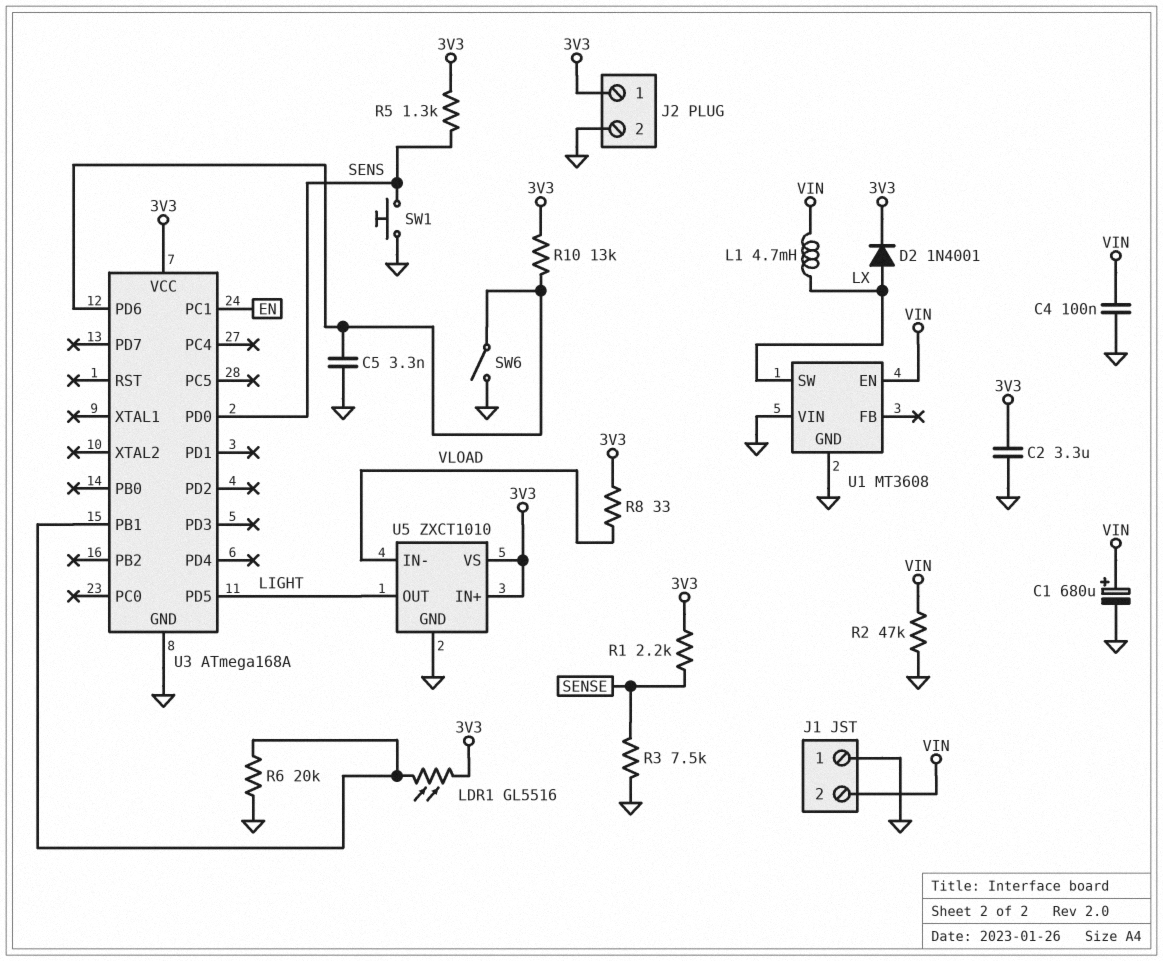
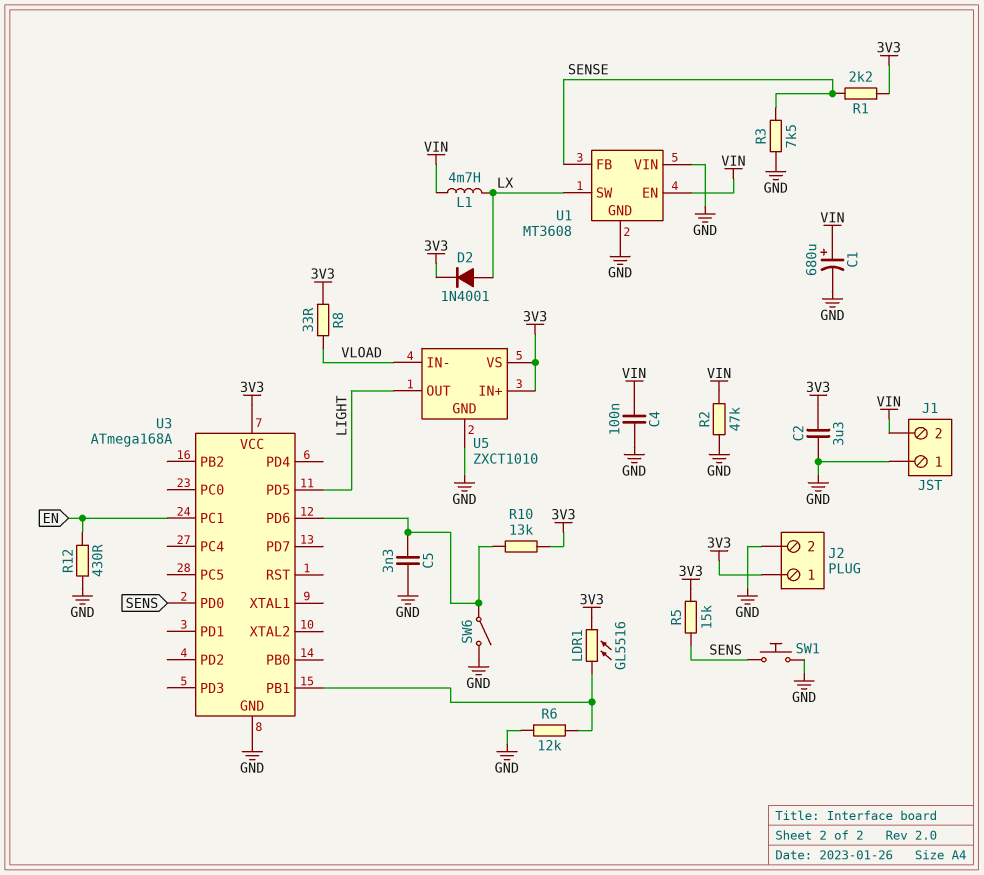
R5: 1.3k (3V3, SENS) -> 15k (3V3, SENS)
R6: 20k (GND, U3/PB1) -> 12k (GND, U3/PB1)
R12: none -> 430 (EN, GND)
U1 pin FB: none -> SENSE

